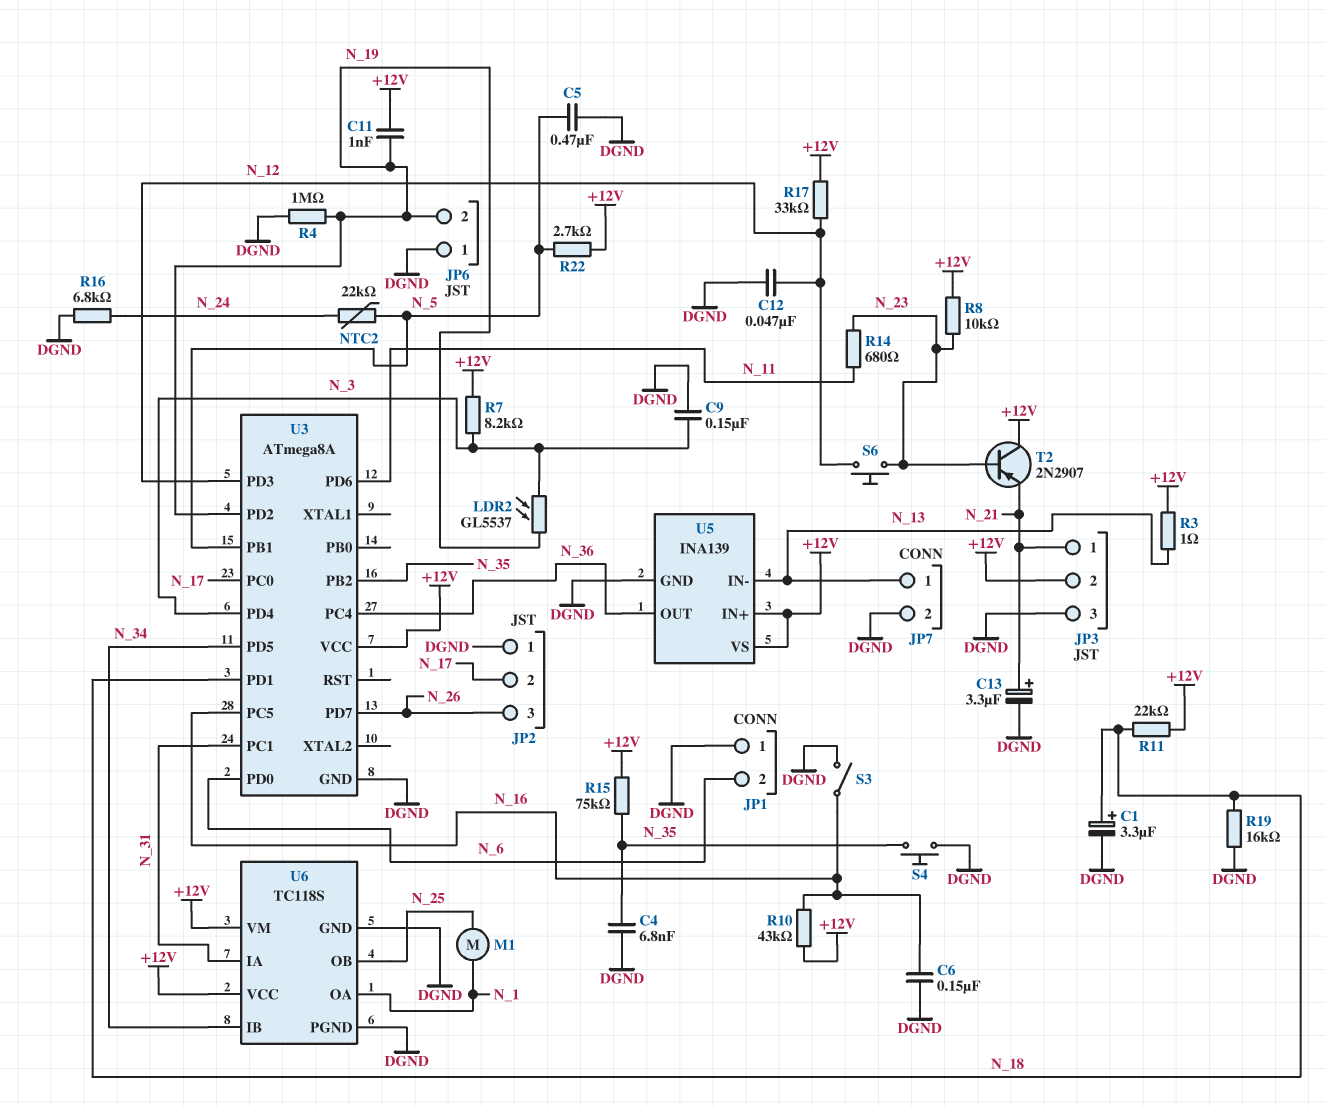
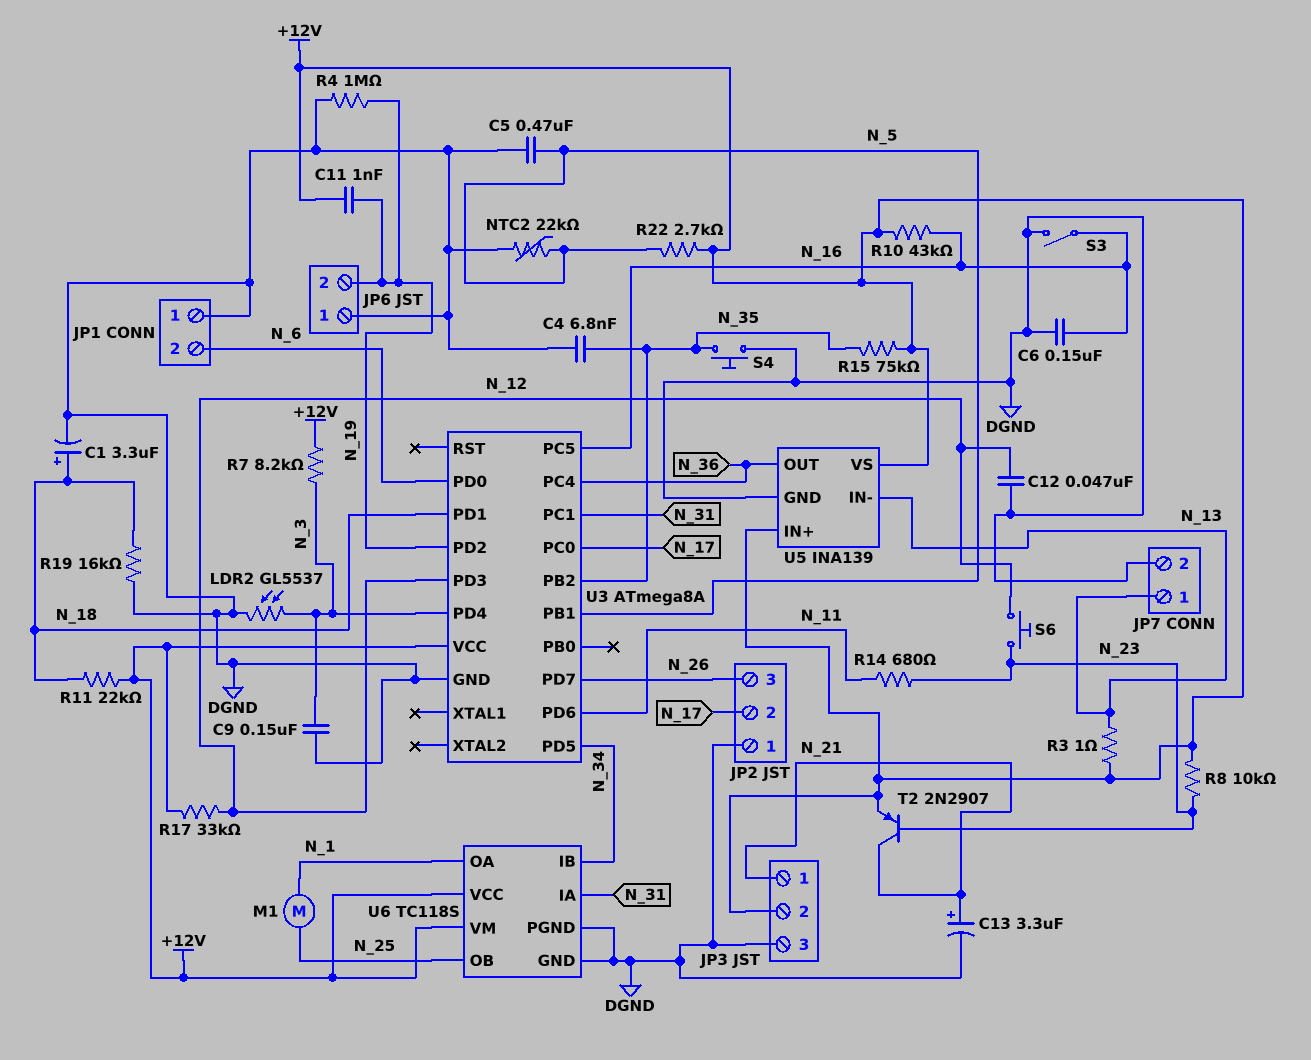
LDR2: GL5537 (N_3, N_19) -> GL5537 (DGND, N_3)
NTC2: 22k (N_5, N_24) -> 22k (DGND, N_5)
R16: 6.8k (DGND, N_24) -> none
T2: PNP 2N2907 (B N_23, C +12V, E N_21) -> PNP 2N2907 (B N_23, C N_21, E +12V)

